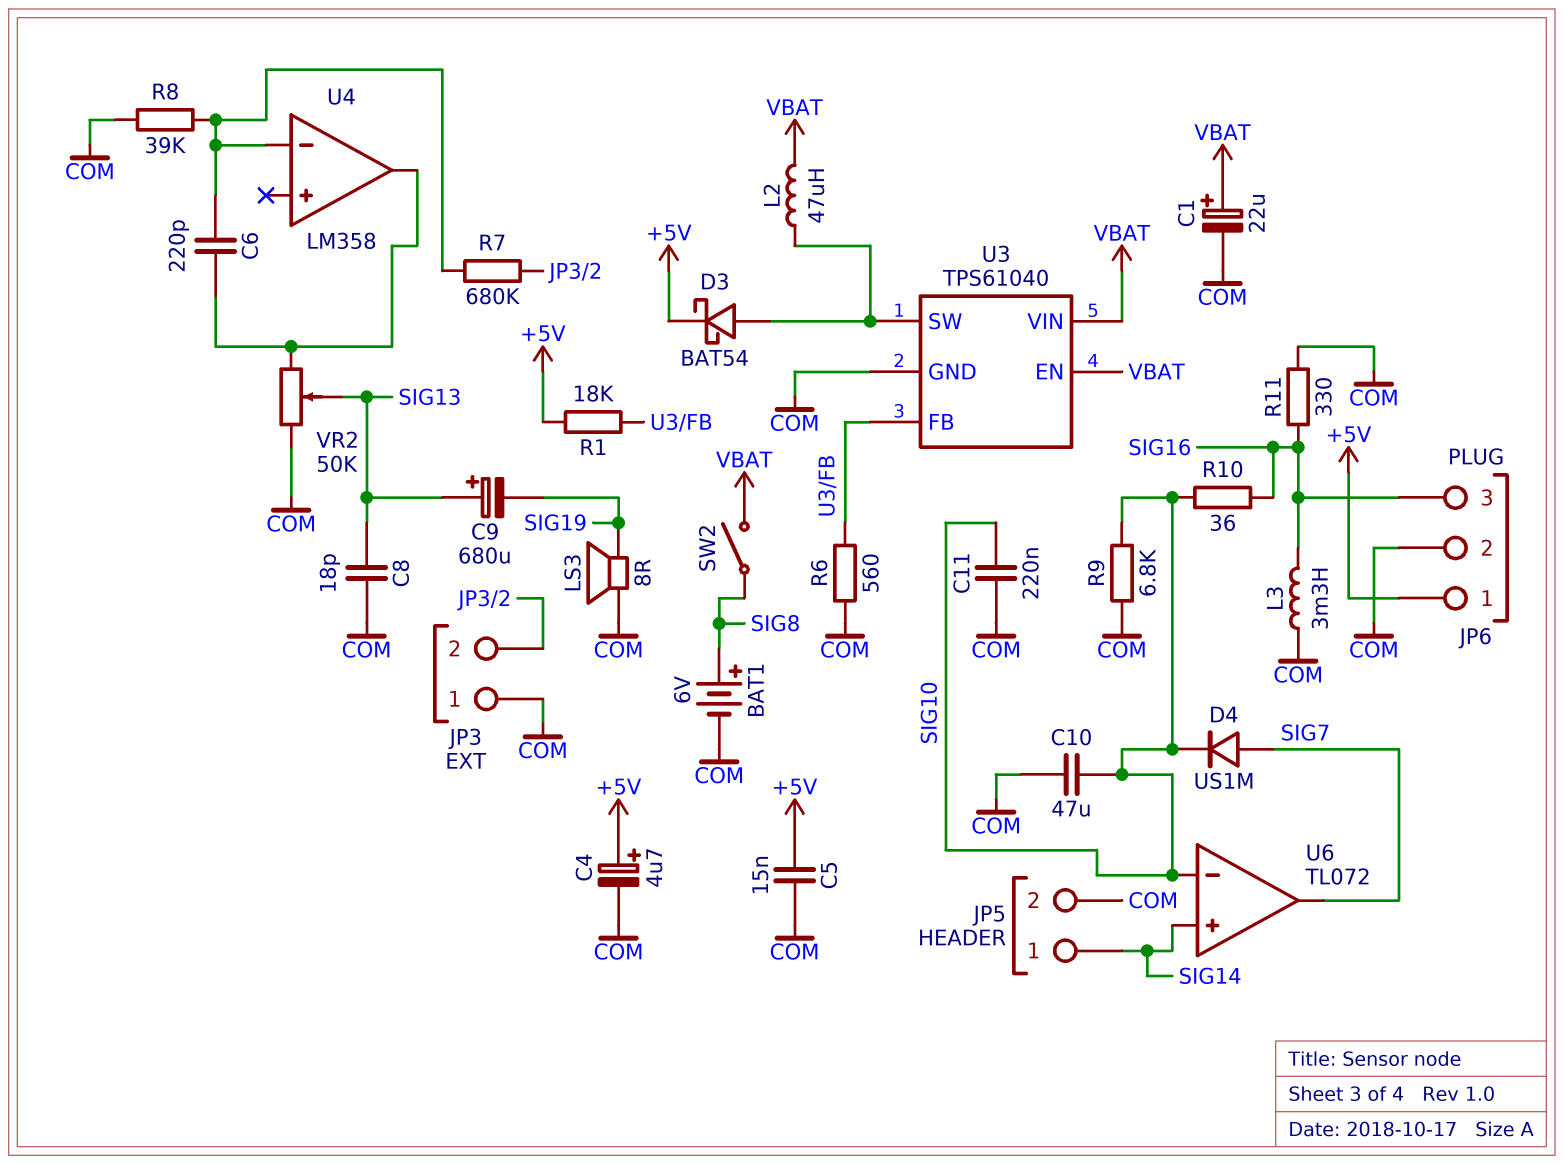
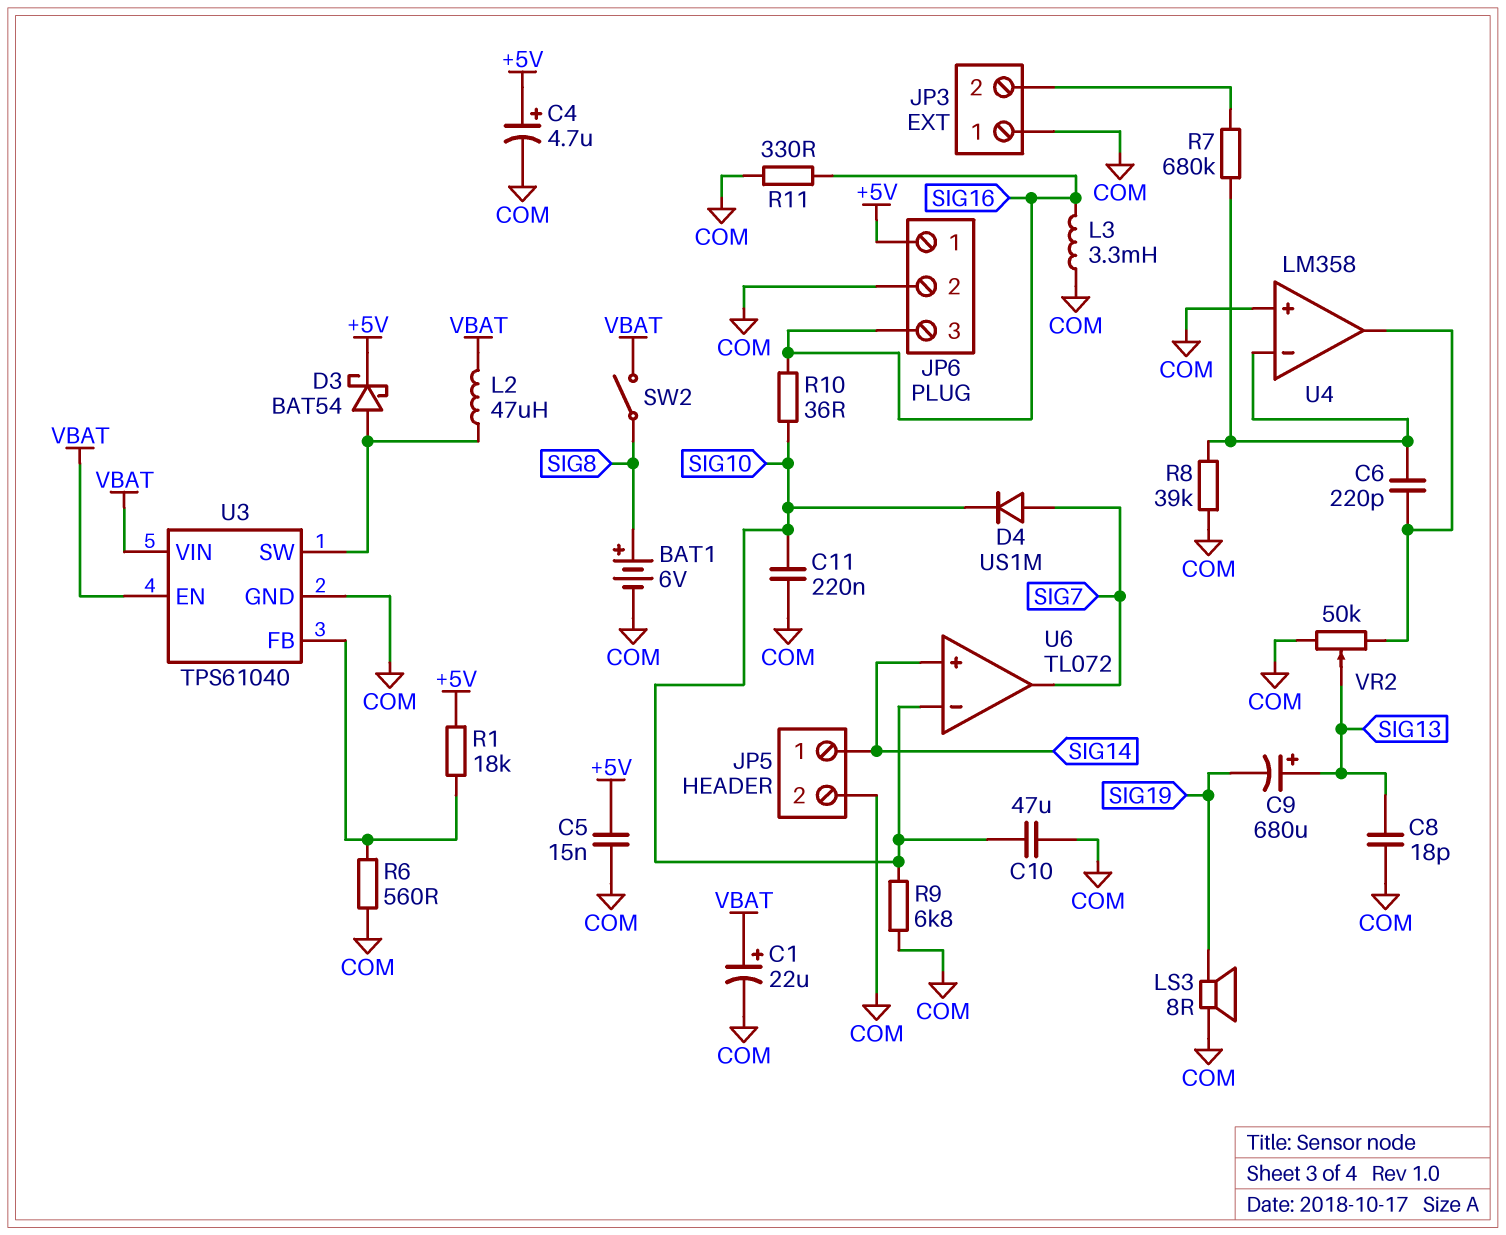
U4 pin in+: none -> COM

